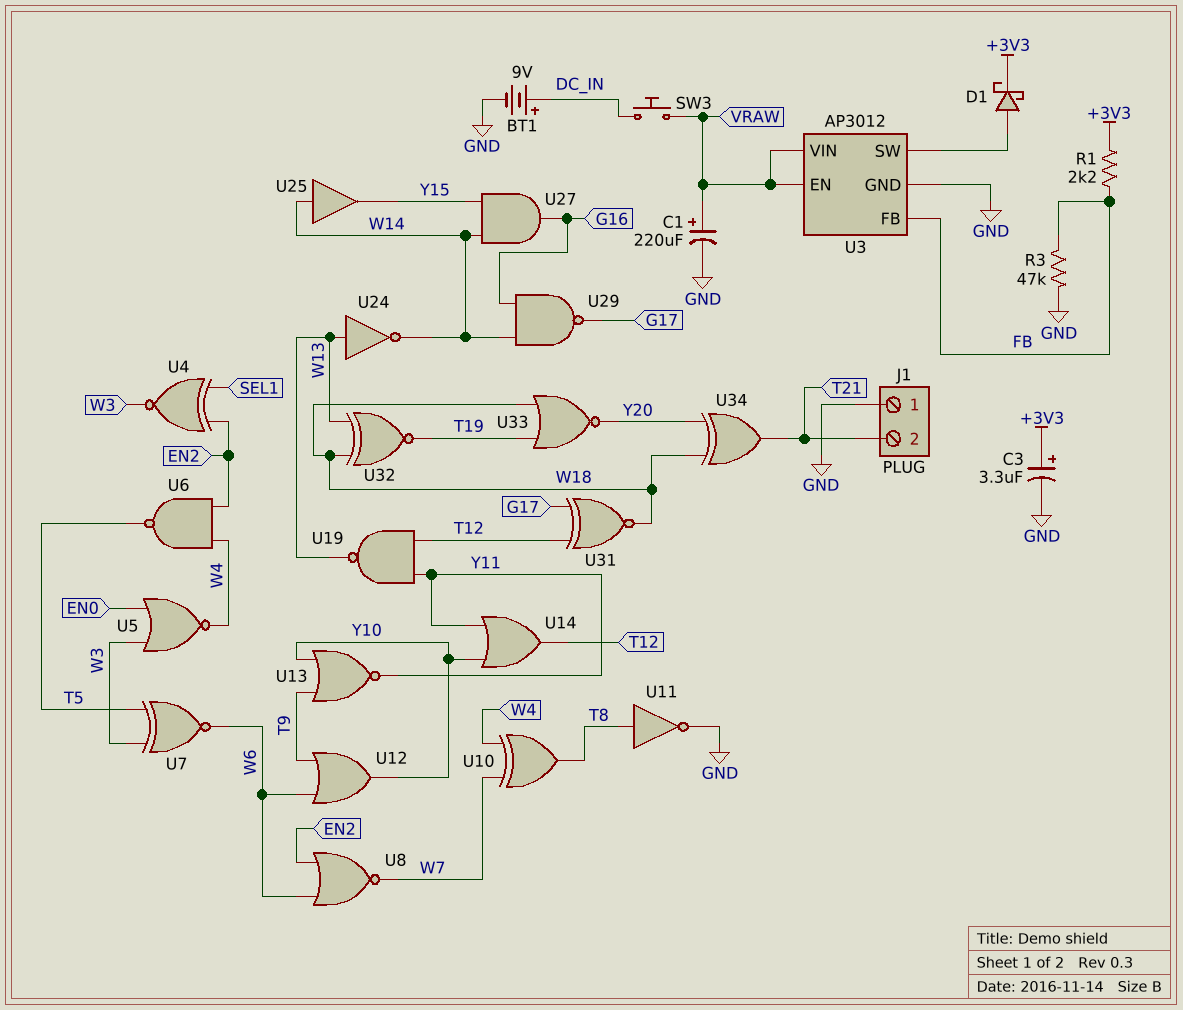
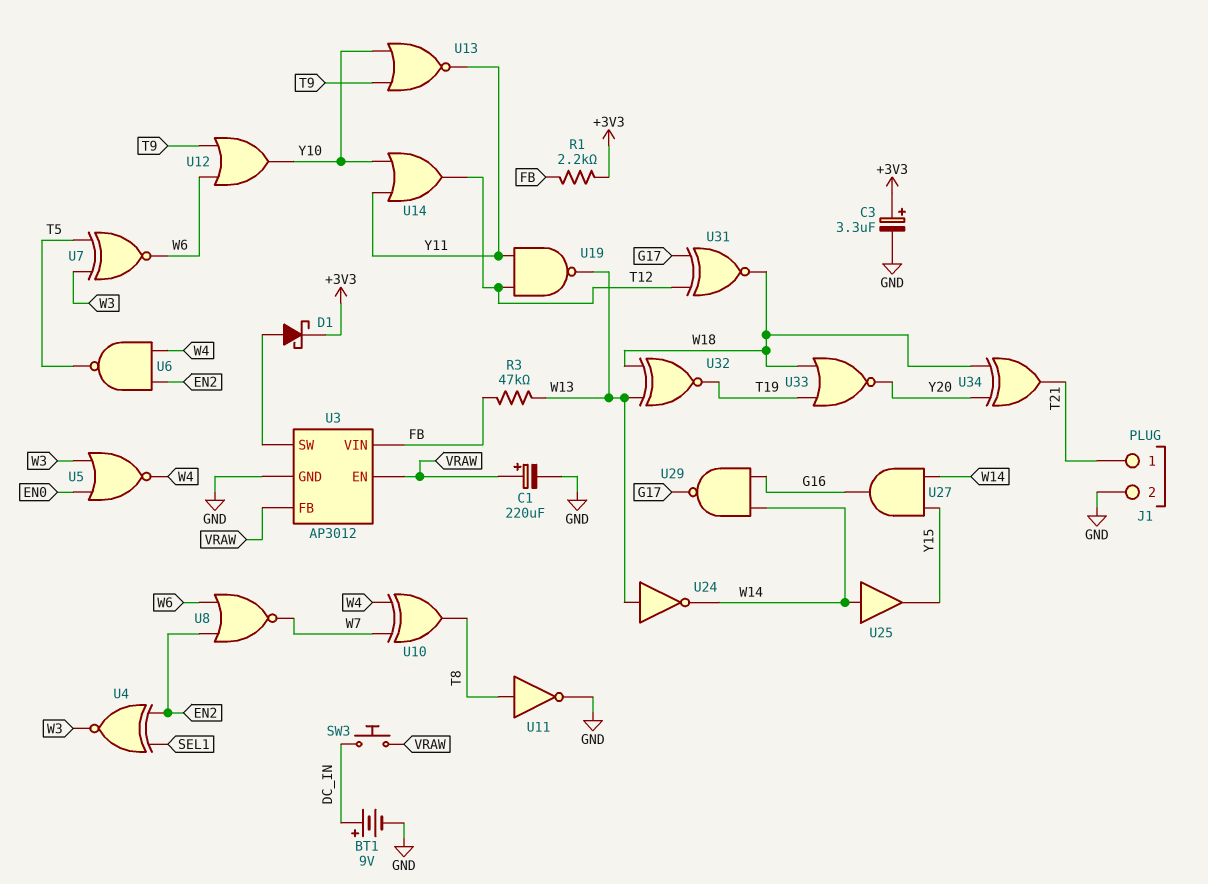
J1 pin 1: GND -> T21
J1 pin 2: T21 -> GND
R3: 47k (FB, GND) -> 47k (FB, W13)
U3 pin FB: FB -> VRAW
U3 pin VIN: VRAW -> FB

